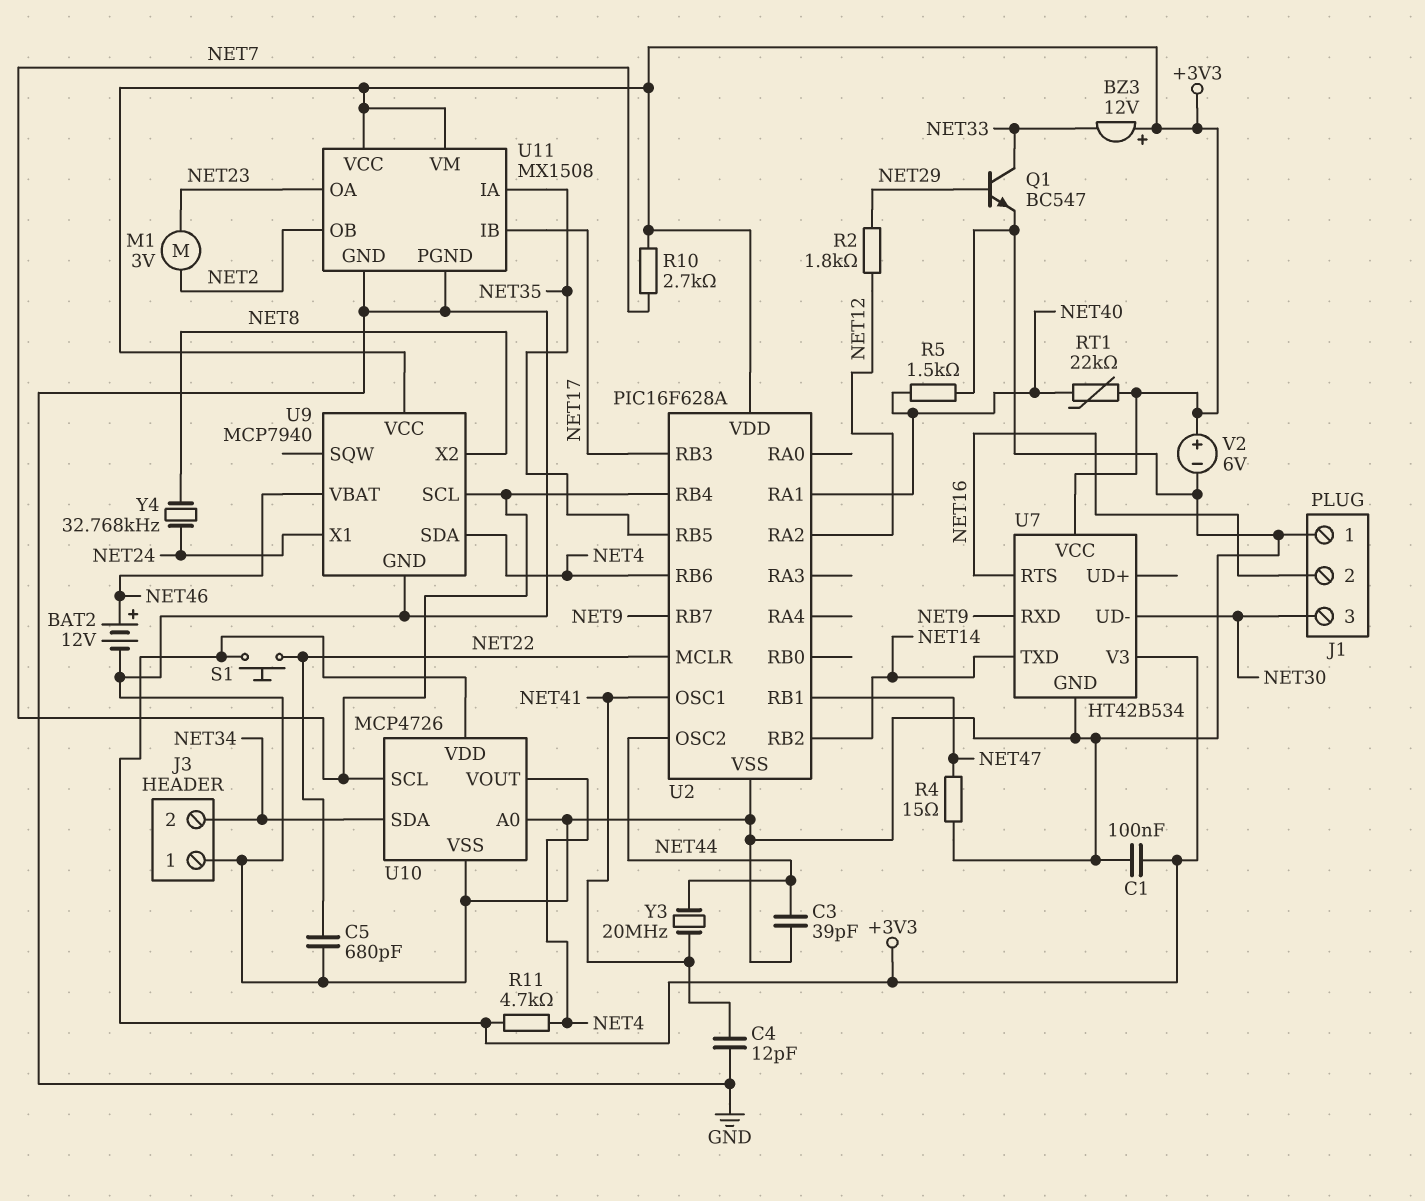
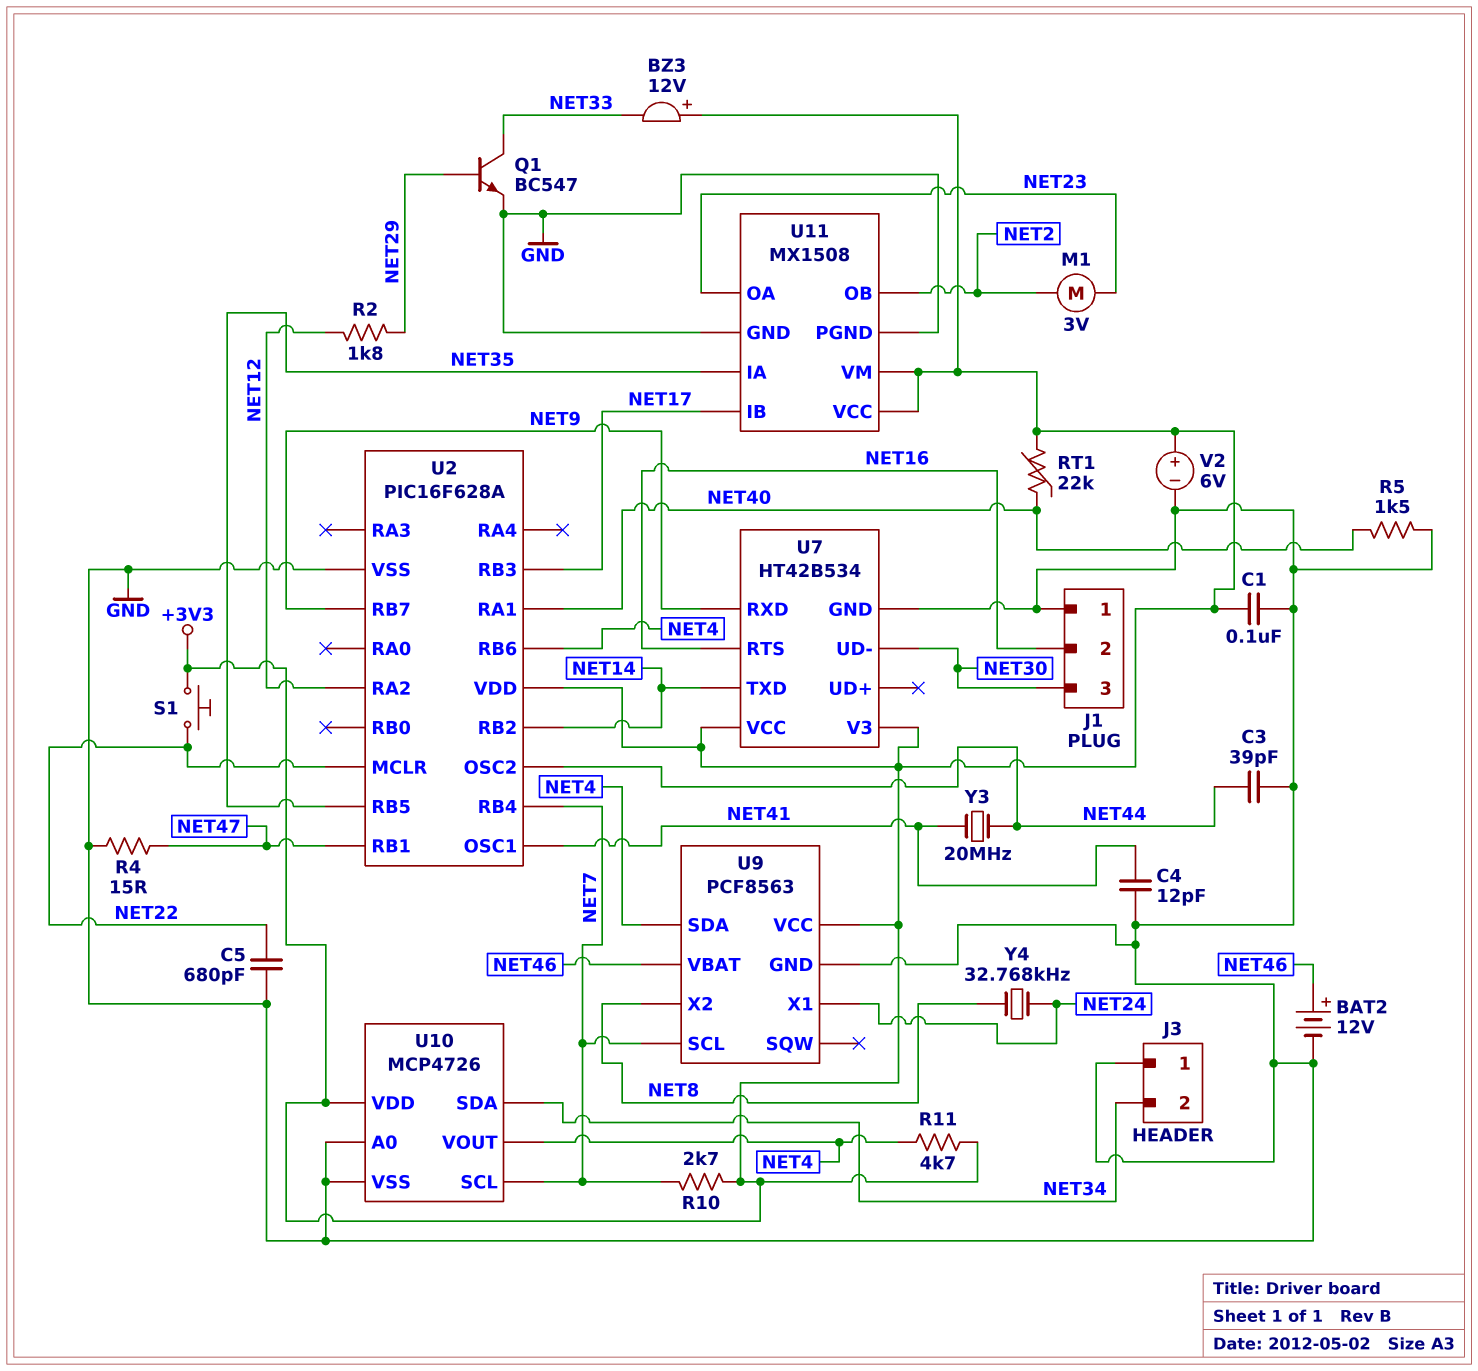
U9: MCP7940 -> PCF8563

